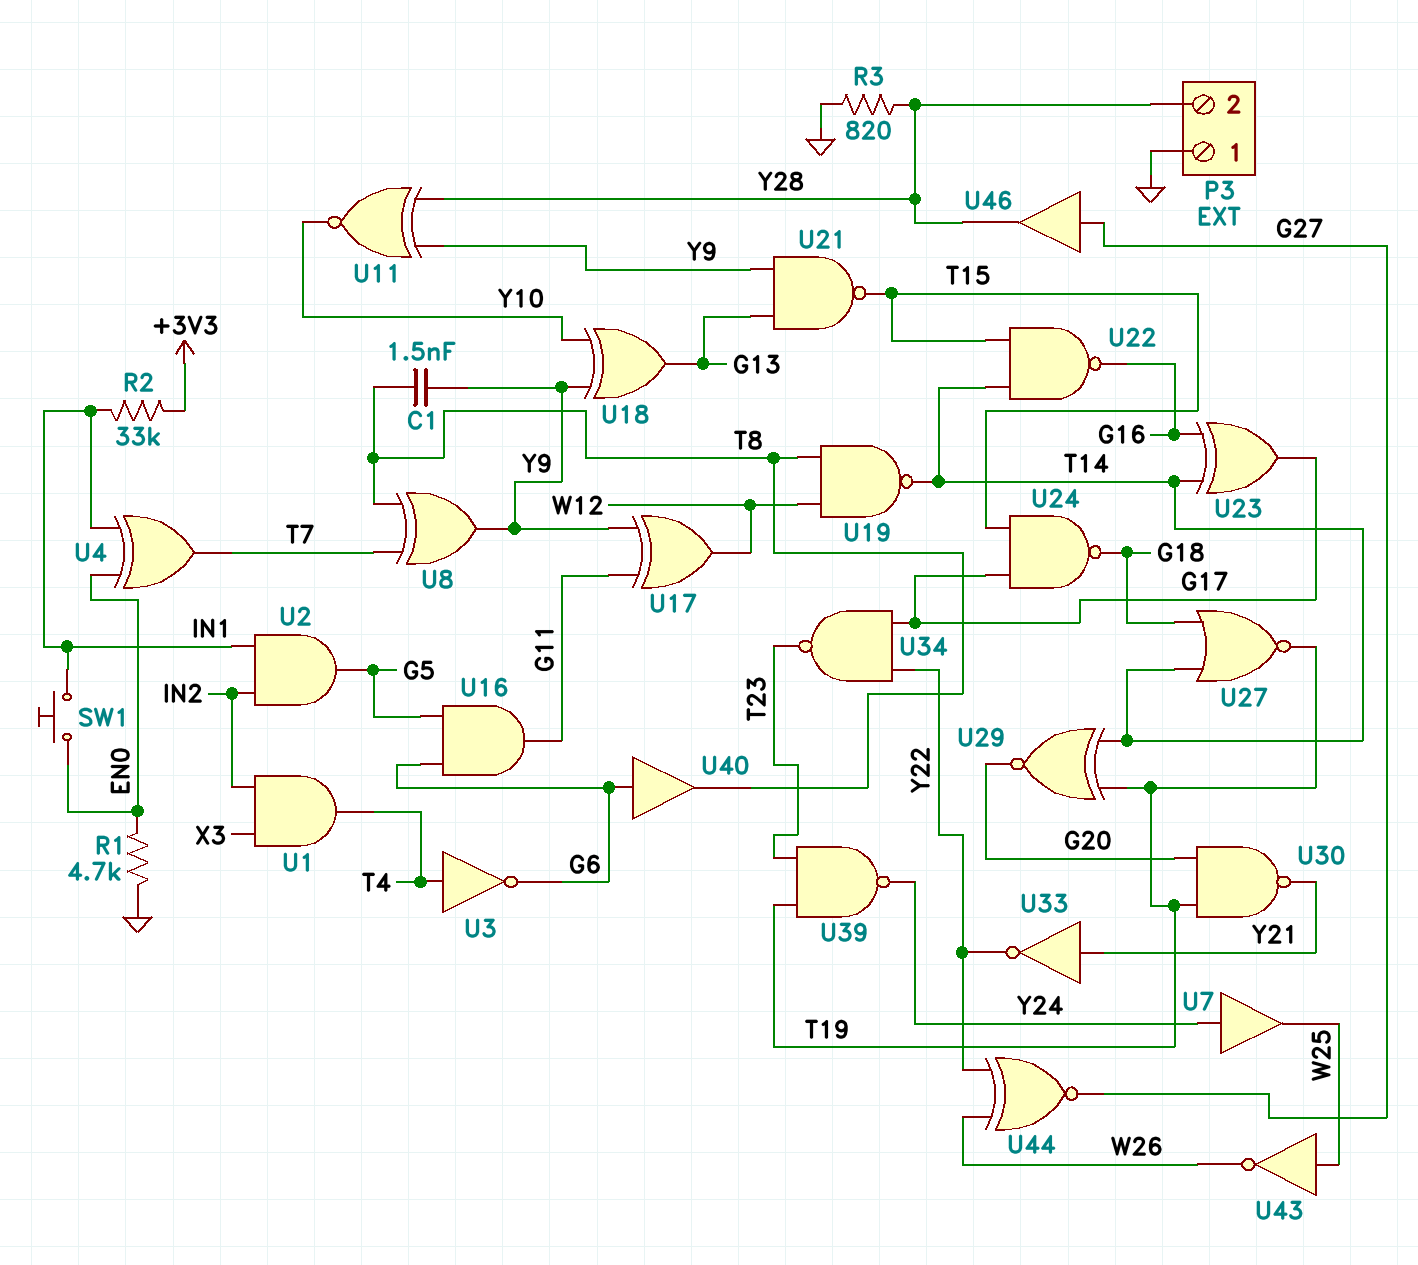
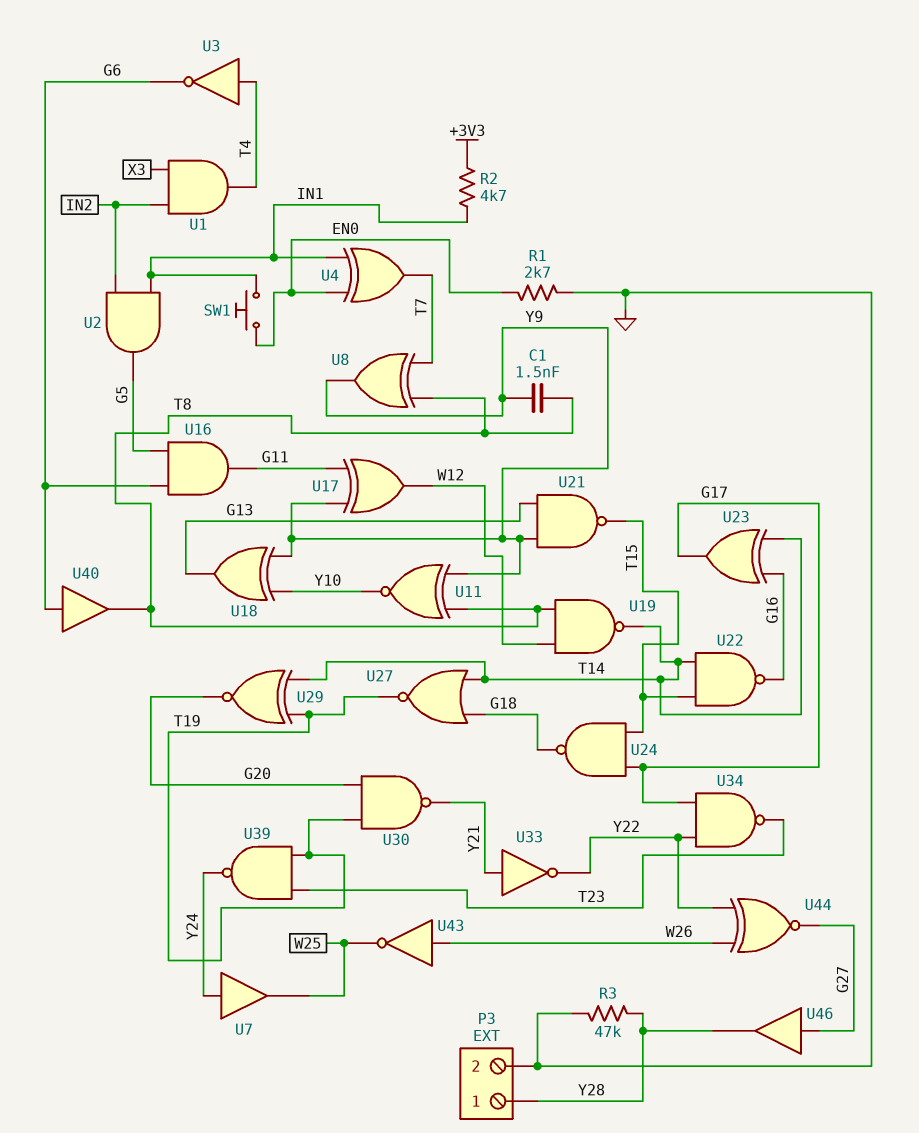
P3 pin 1: GND -> Y28
P3 pin 2: Y28 -> GND
R1: 4.7k (EN0, GND) -> 2.7k (EN0, GND)
R2: 33k (+3V3, IN1) -> 4.7k (+3V3, IN1)
R3: 820 (GND, Y28) -> 47k (GND, Y28)
U11: XNOR (in Y9, in Y28, out Y10) -> XNOR (in T8, in Y9, out Y10)
U43: NOT (in W25, out W26) -> NOT (in W26, out W25)

